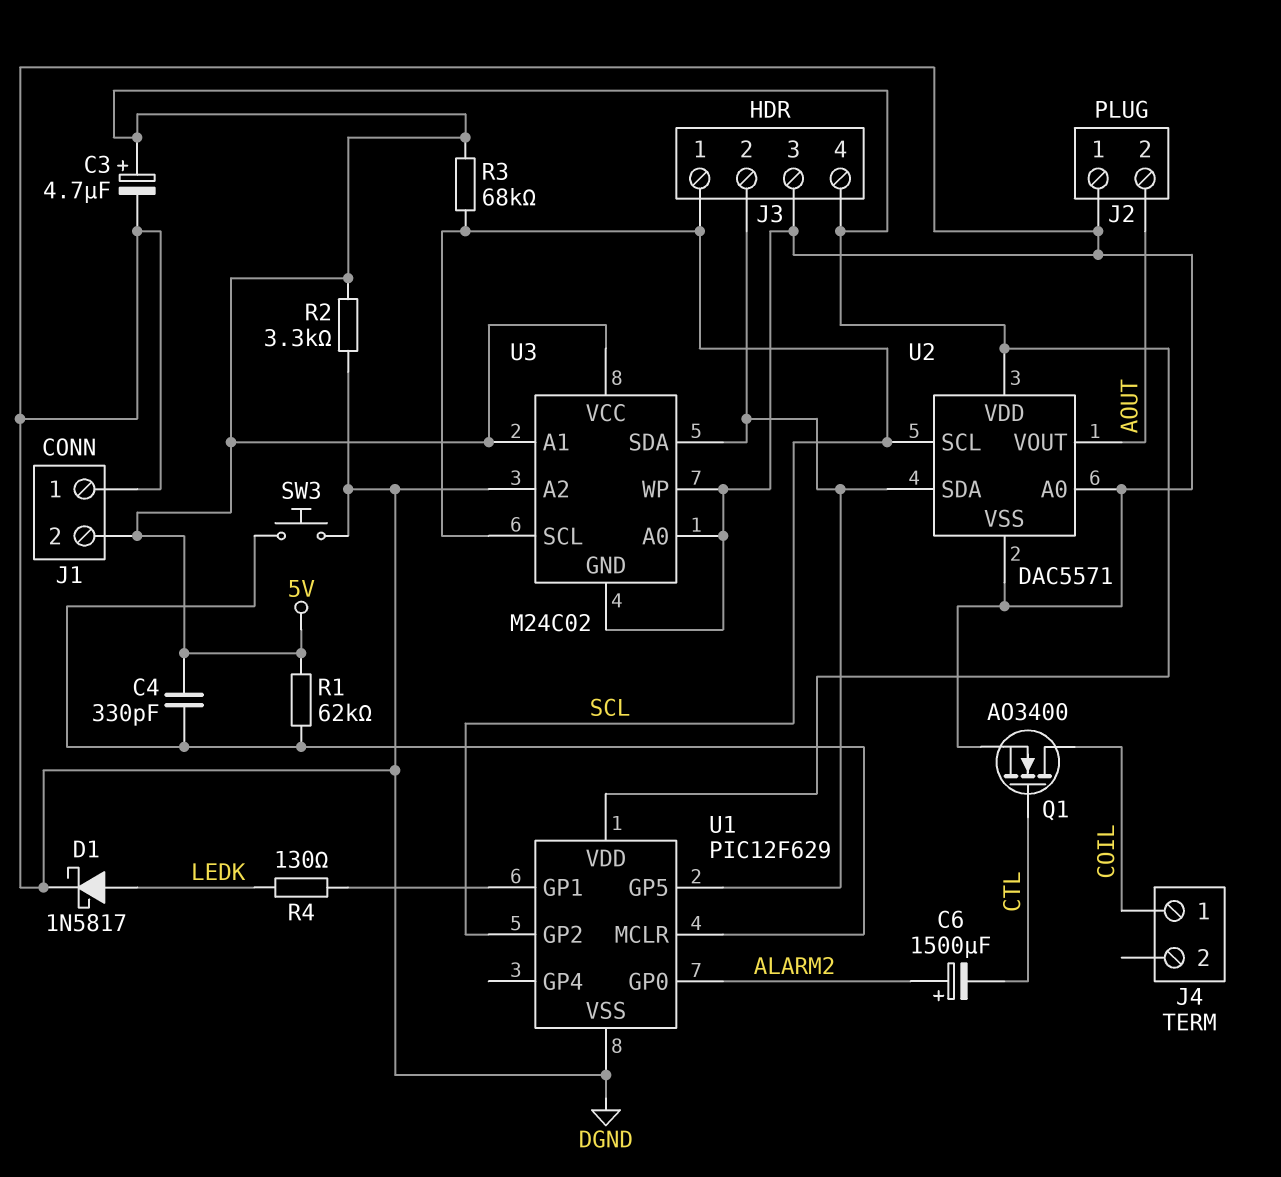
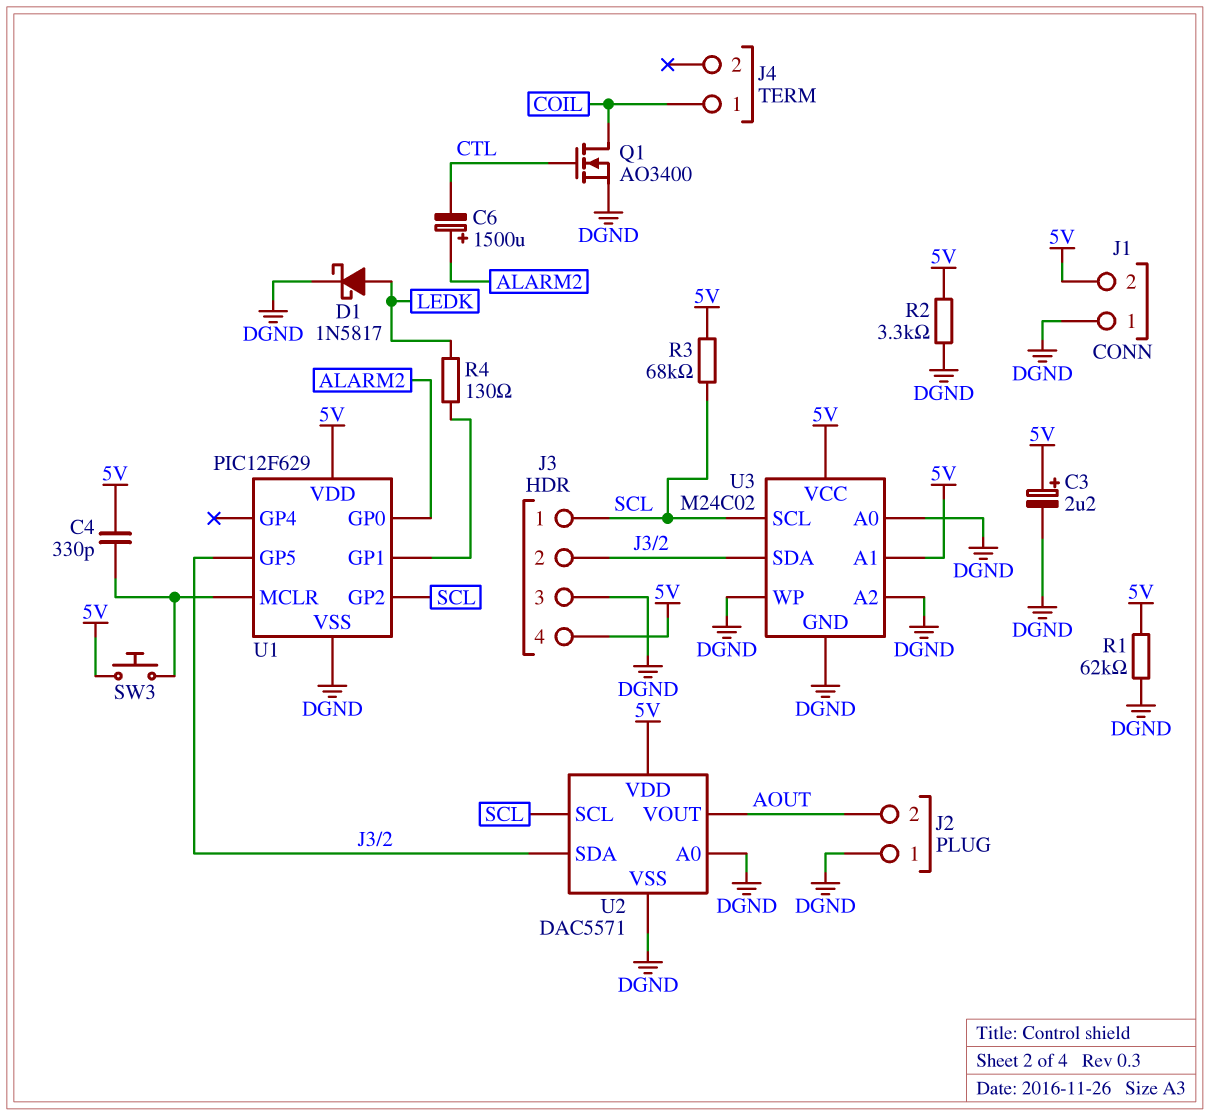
C3: 4.7uF (plus 5V, minus DGND) -> 2.2uF (plus 5V, minus DGND)
R1: 62k (5V, U1/MCLR) -> 62k (5V, DGND)
SW3: button (DGND, U1/MCLR) -> button (5V, U1/MCLR)

